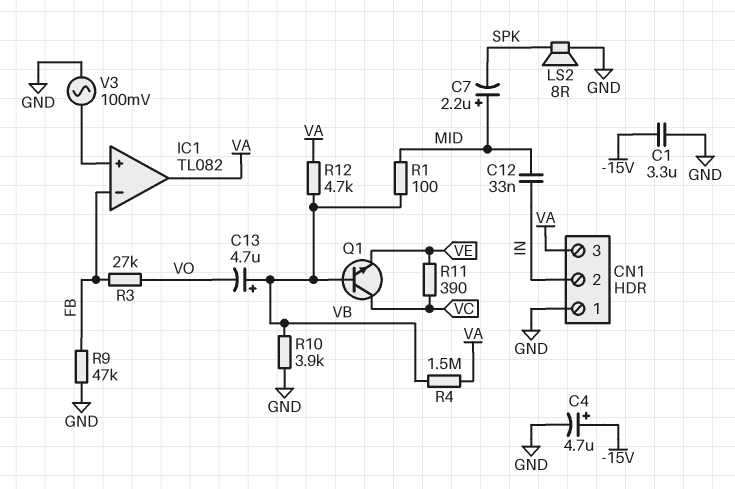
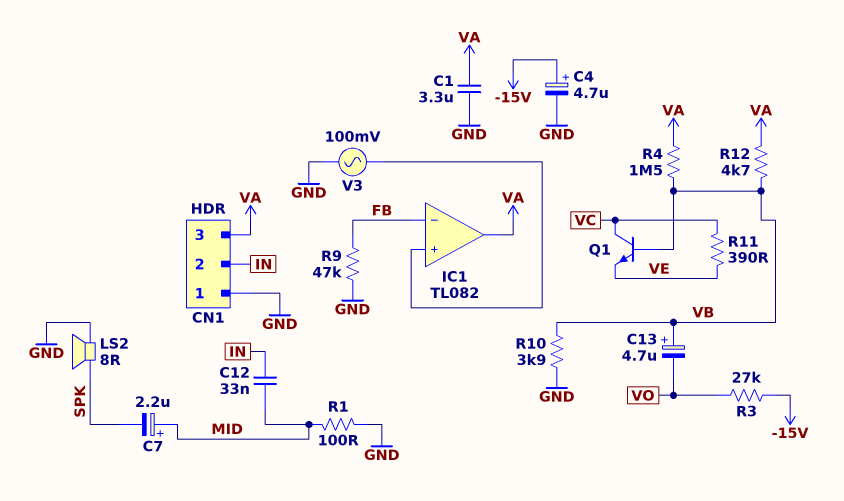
C1: 3.3uF (-15V, GND) -> 3.3uF (GND, VA)
R1: 100 (MID, VB) -> 100 (GND, MID)
R3: 27k (FB, VO) -> 27k (-15V, VO)

